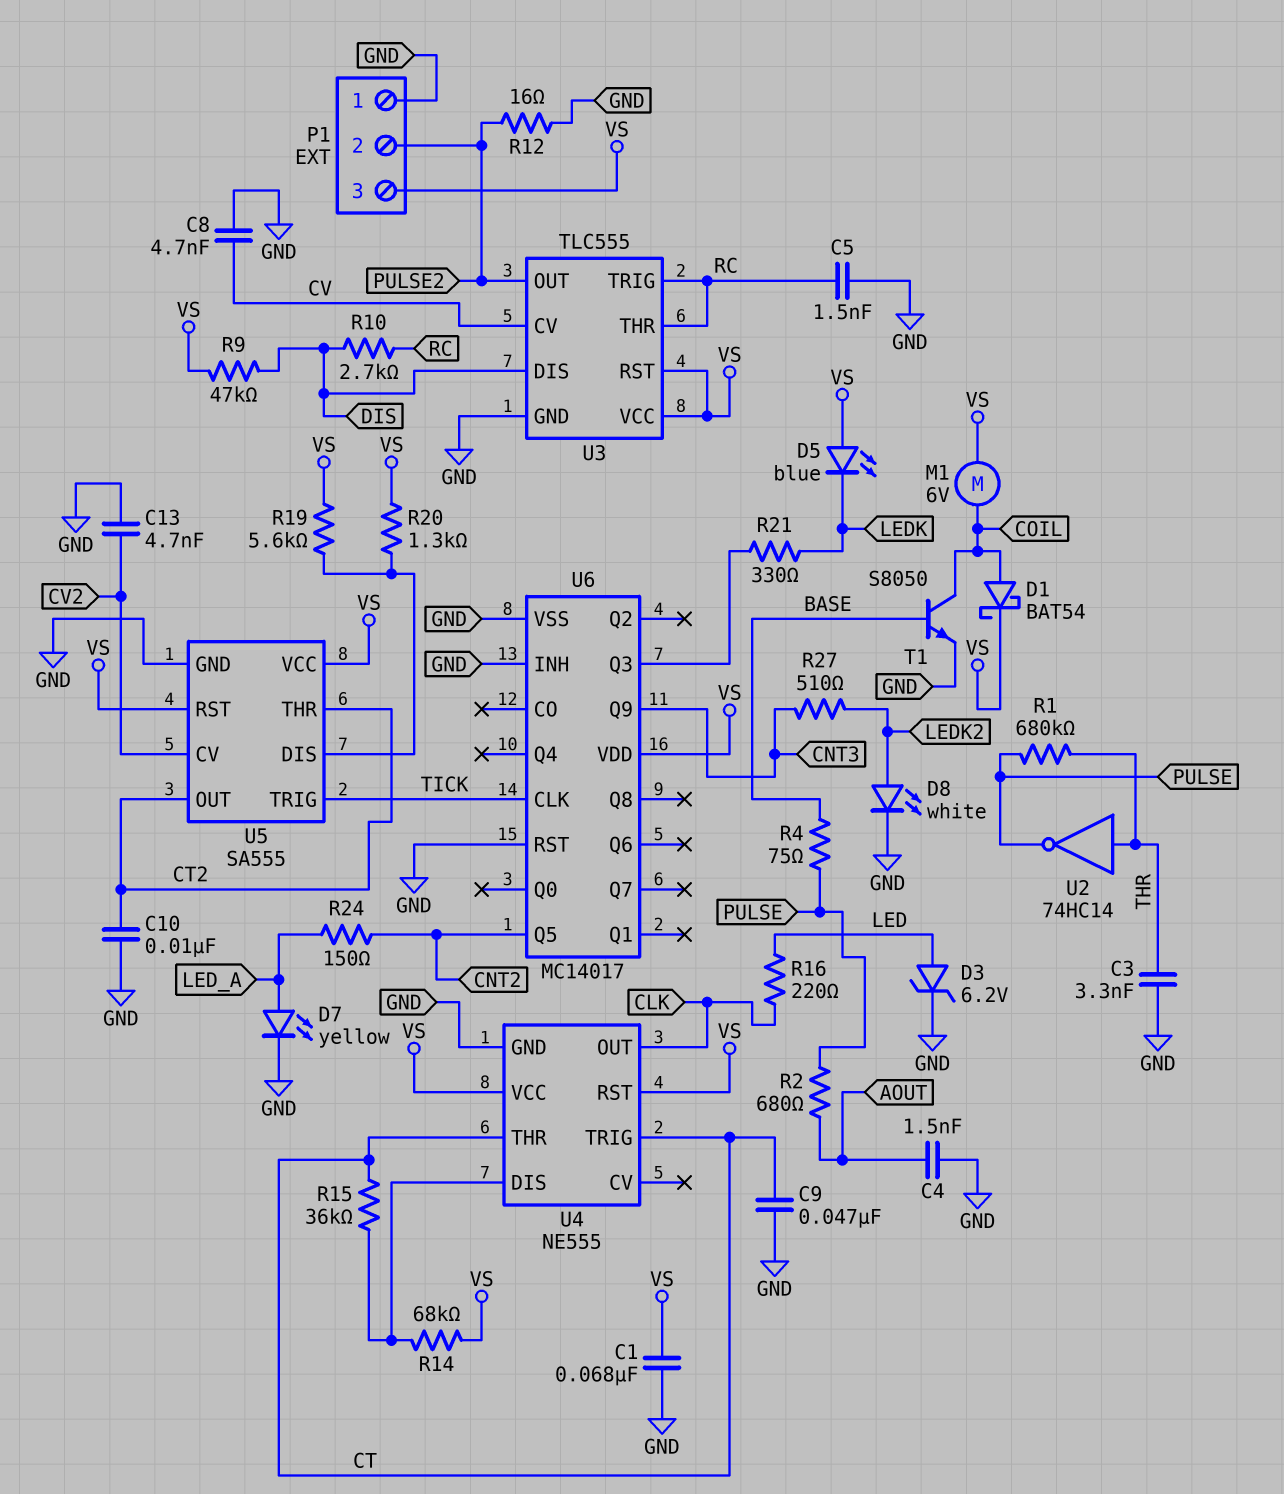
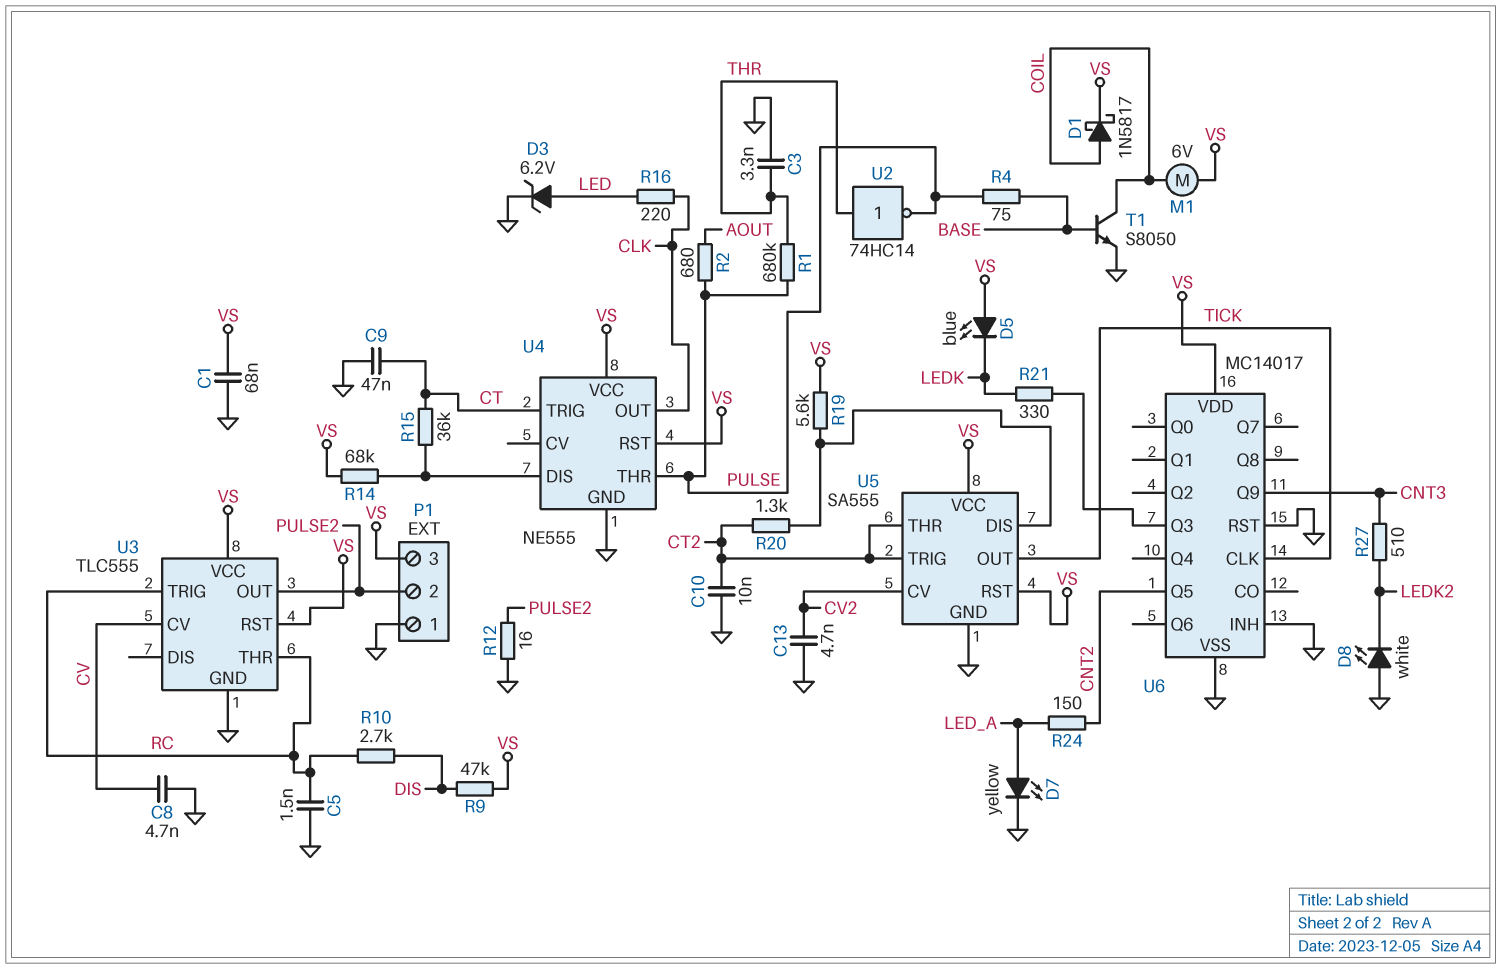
C4: 1.5nF (AOUT, GND) -> none
D1: schottky BAT54 (A COIL, K VS) -> schottky 1N5817 (A COIL, K VS)
D8: LED white (A LEDK2, K GND) -> LED white (A GND, K LEDK2)
R20: 1.3k (U5/DIS, VS) -> 1.3k (CT2, U5/DIS)
U3 pin DIS: DIS -> none
U4 pin THR: CT -> PULSE
U5 pin OUT: CT2 -> TICK
U5 pin TRIG: TICK -> CT2

